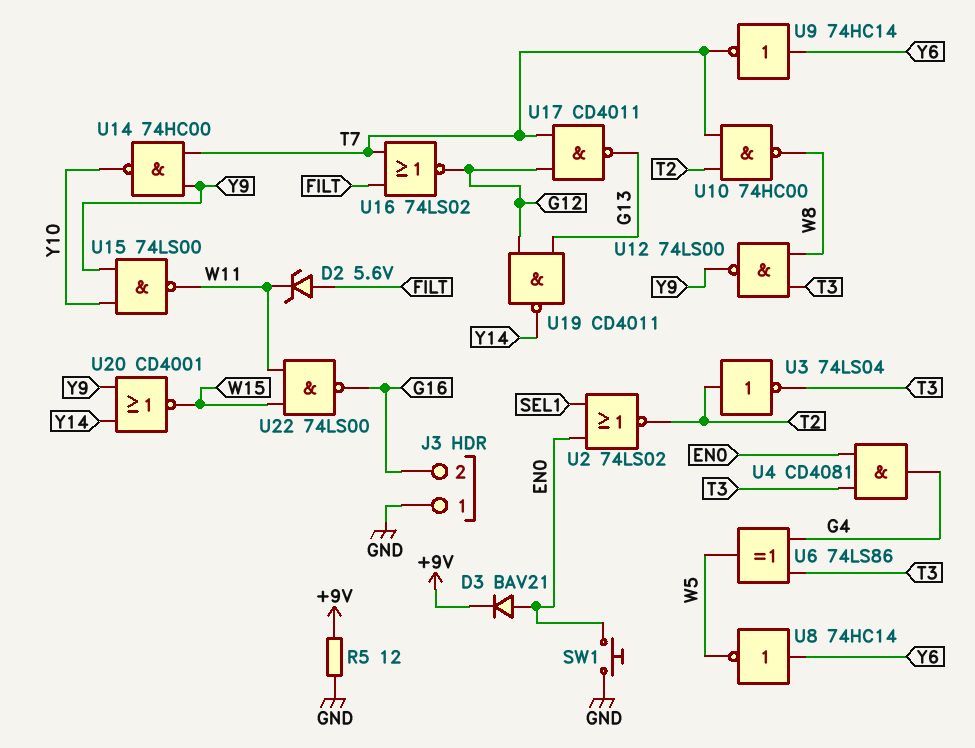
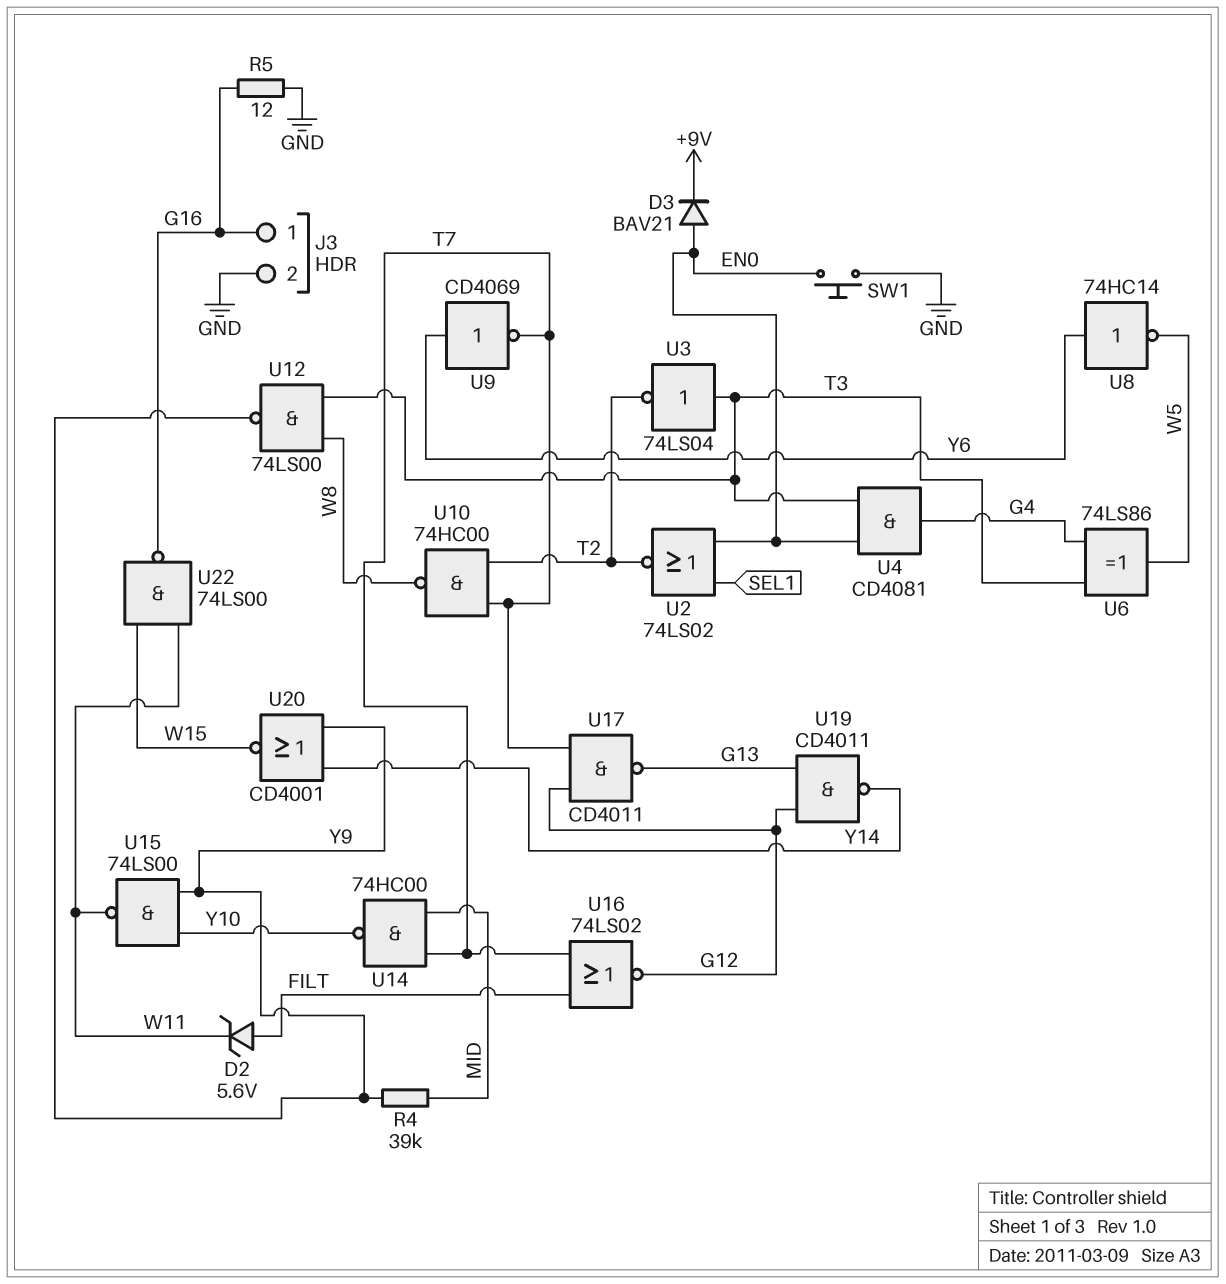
J3 pin 1: GND -> G16
J3 pin 2: G16 -> GND
R4: none -> 39k (MID, Y9)
R5: 12 (+9V, GND) -> 12 (G16, GND)
U3: NOT 74LS04 (in T2, out T3) -> NOT 74LS04 (in T3, out T2)
U9: NOT 74HC14 (in Y6, out T7) -> NOT CD4069 (in Y6, out T7)
U14: NAND 74HC00 (in T7, in Y9, out Y10) -> NAND 74HC00 (in MID, in T7, out Y10)

